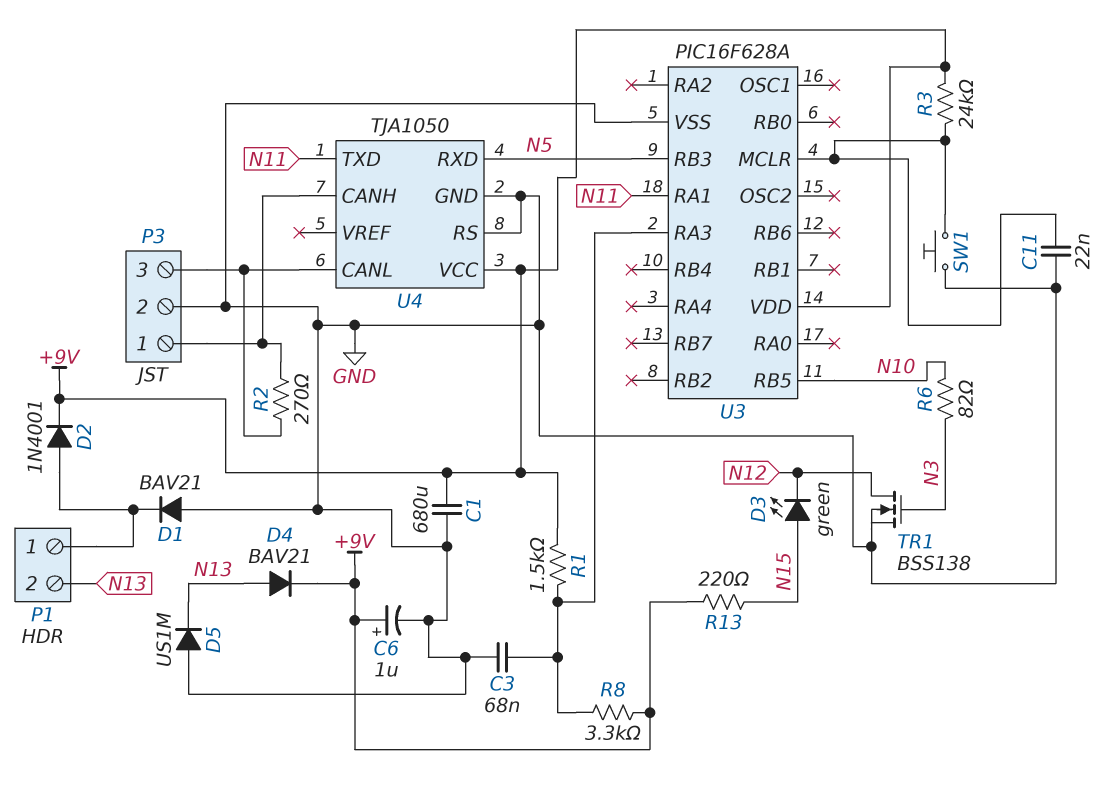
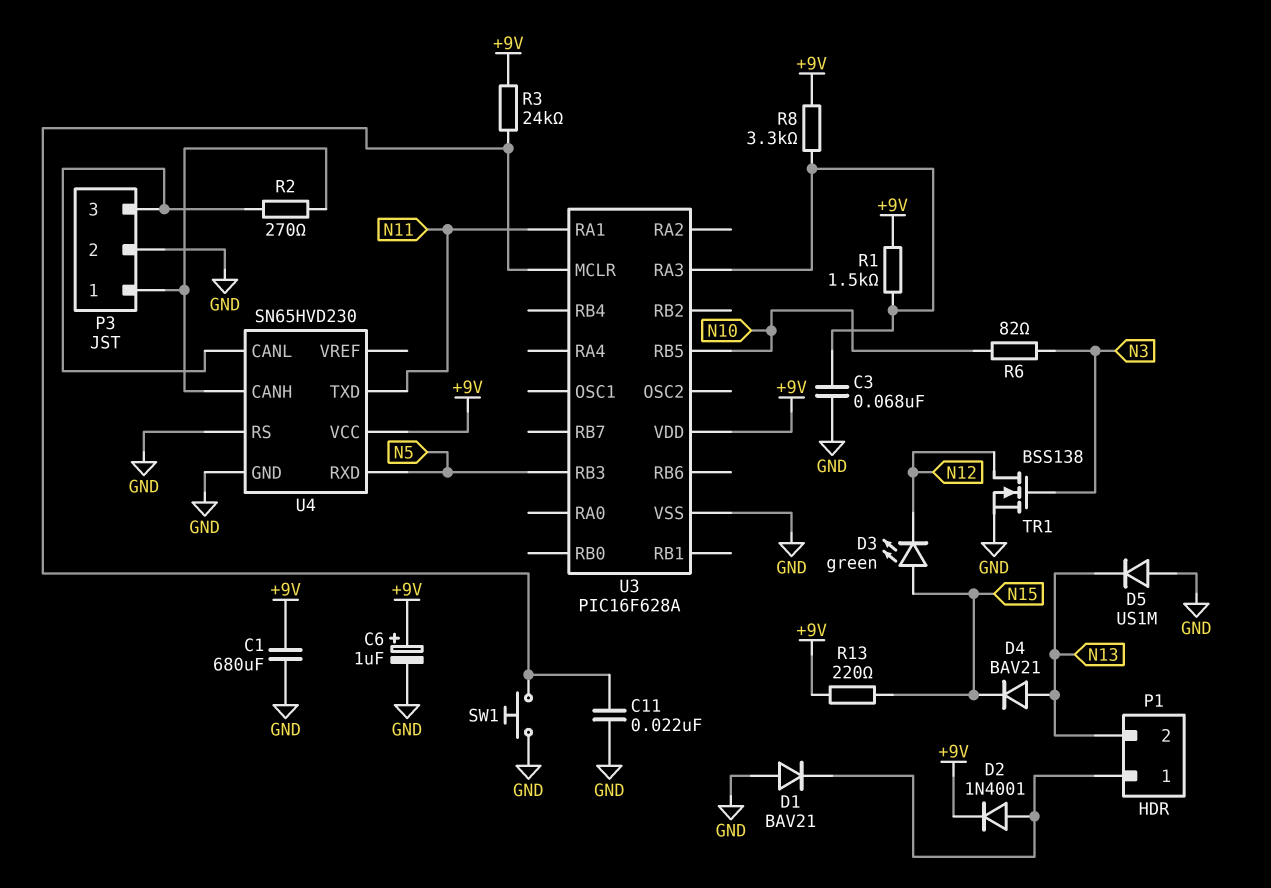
D4: diode BAV21 (A N13, K +9V) -> diode BAV21 (A N13, K N15)
U4: TJA1050 -> SN65HVD230

